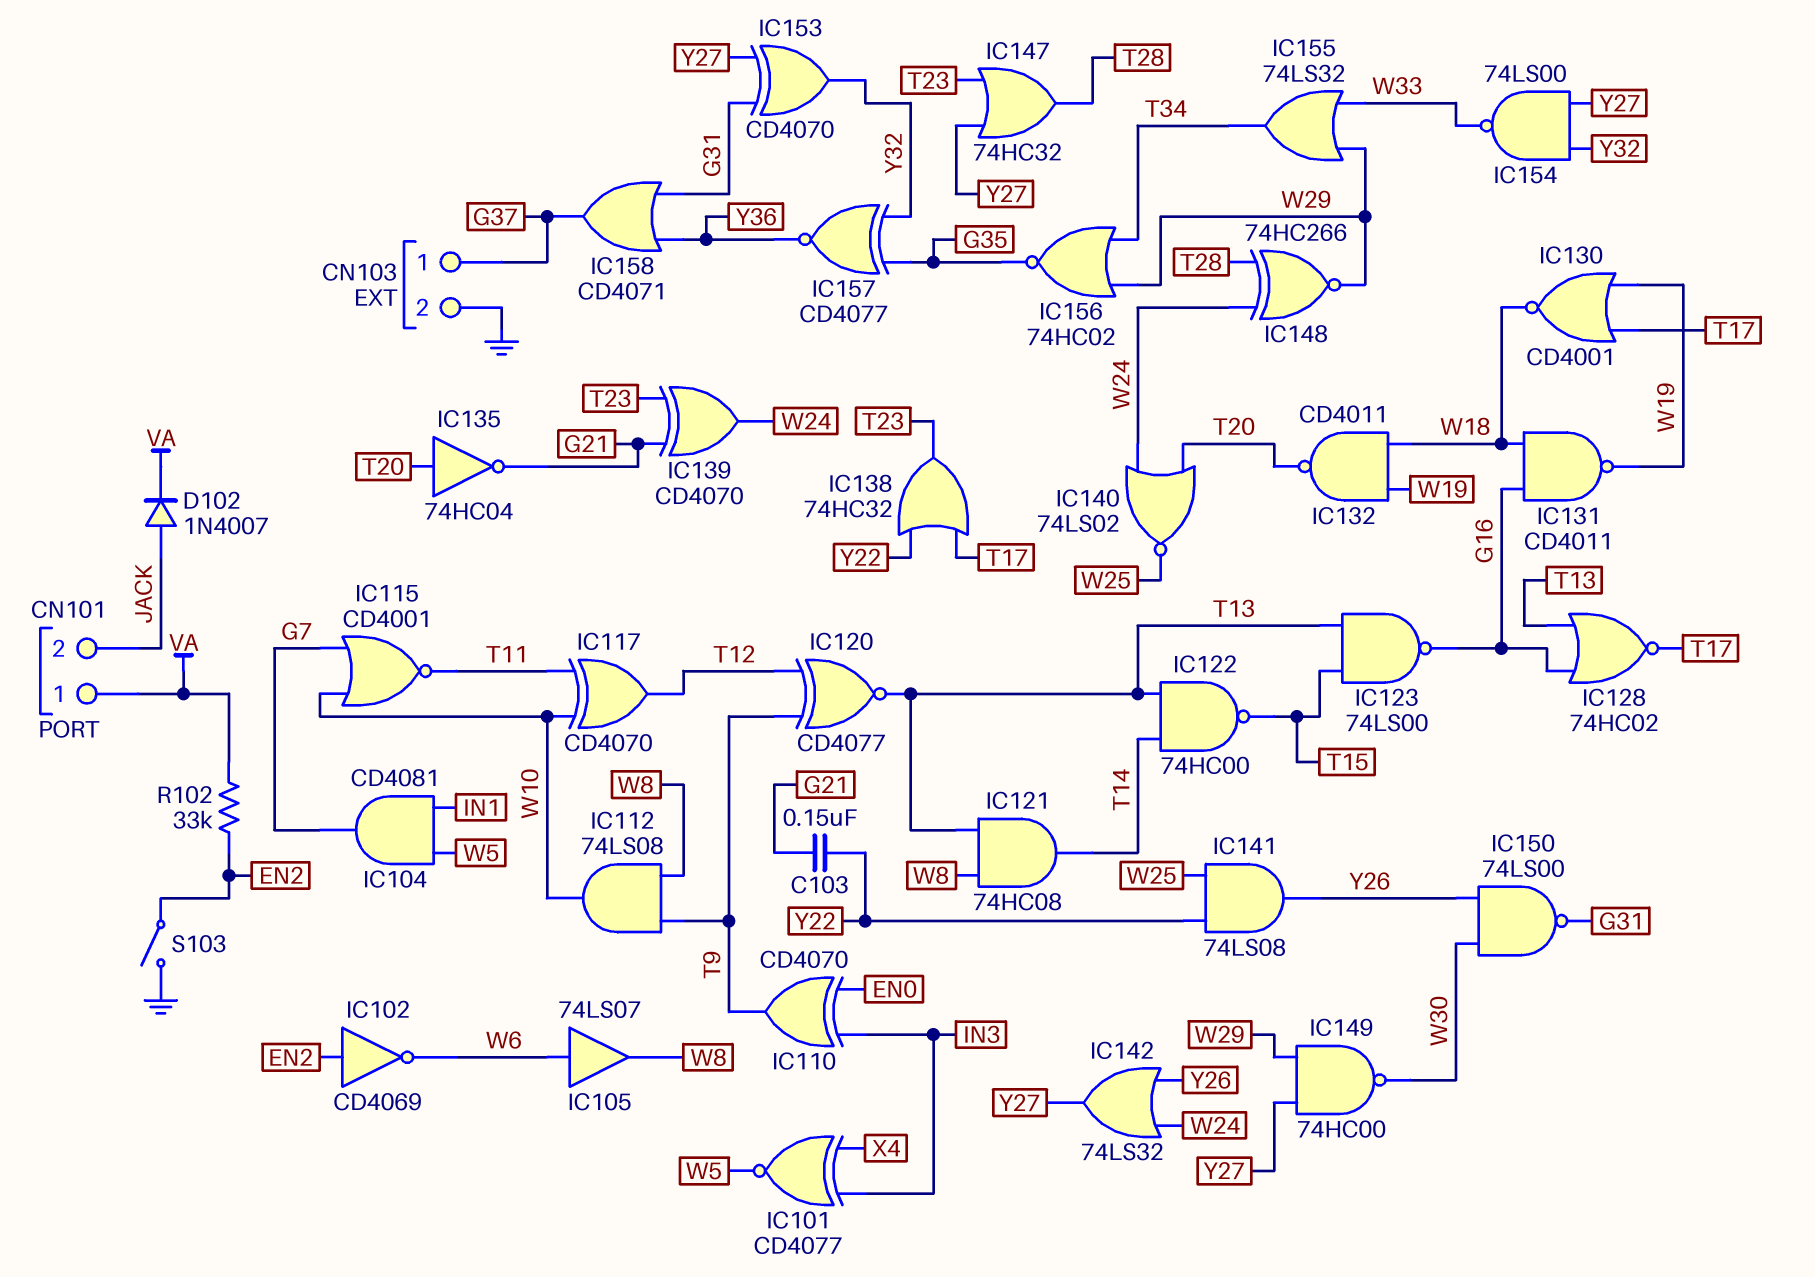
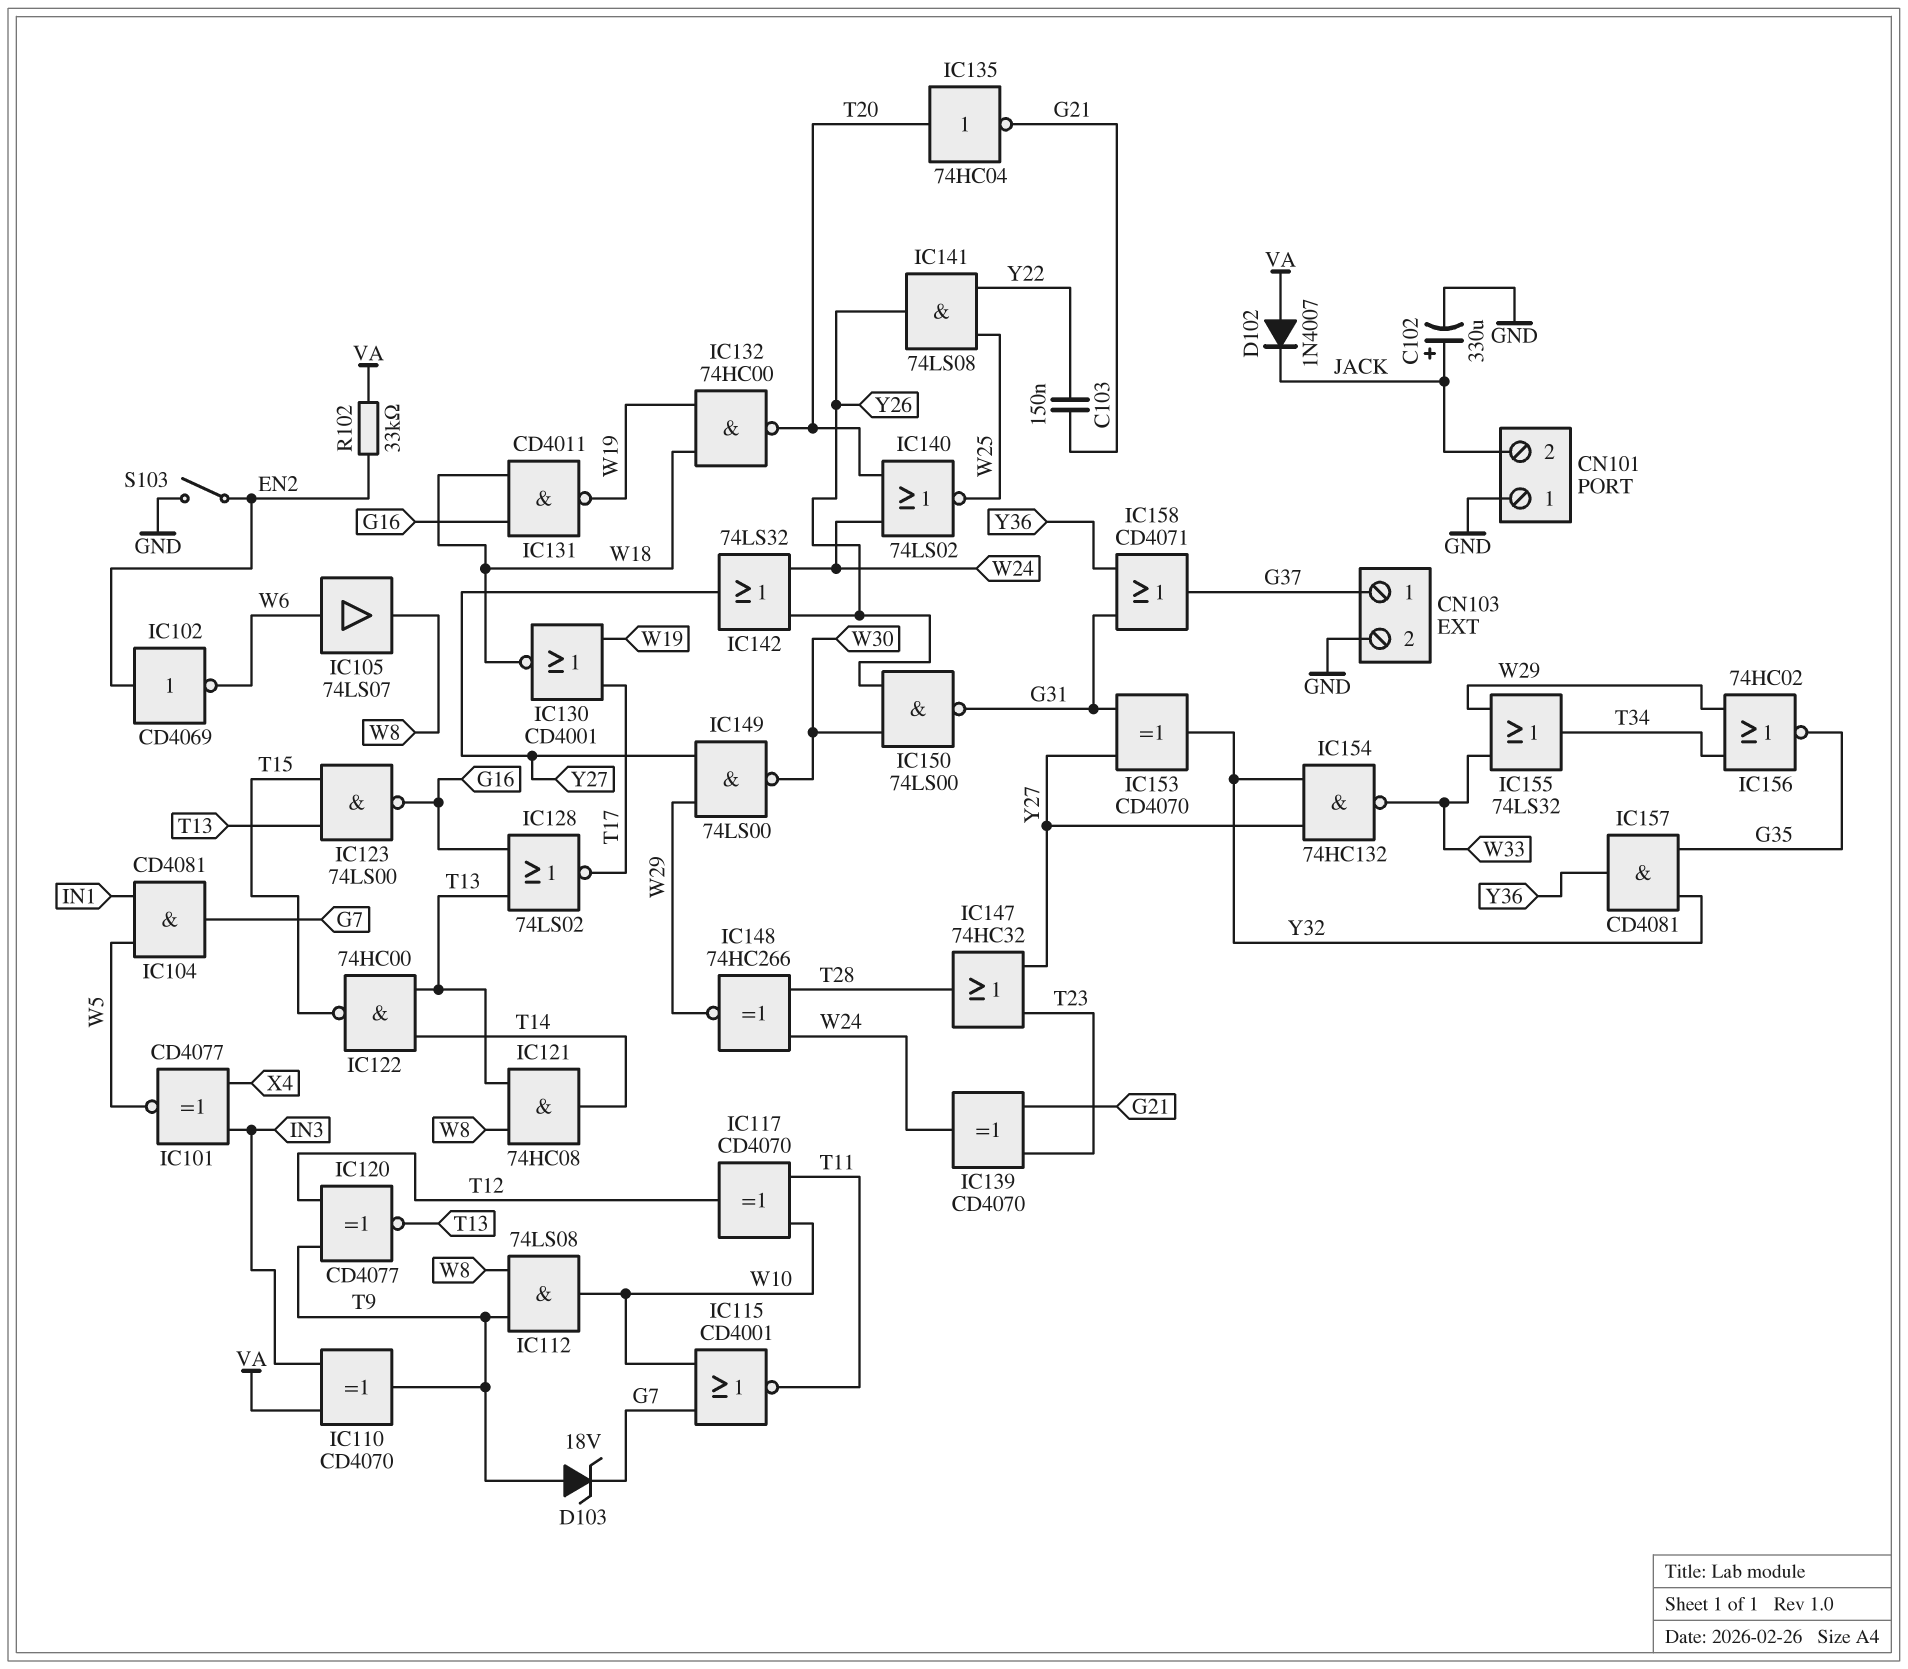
C102: none -> 330uF (plus JACK, minus GND)
CN101 pin 1: VA -> GND
D102: diode 1N4007 (A JACK, K VA) -> diode 1N4007 (A VA, K JACK)
D103: none -> zener 18V (A T9, K G7)
IC110: XOR CD4070 (in EN0, in IN3, out T9) -> XOR CD4070 (in IN3, in VA, out T9)
IC128: NOR 74HC02 (in G16, in T13, out T17) -> NOR 74LS02 (in G16, in T13, out T17)
IC132: NAND CD4011 (in W18, in W19, out T20) -> NAND 74HC00 (in W18, in W19, out T20)
IC138: OR 74HC32 (in T17, in Y22, out T23) -> none
IC149: NAND 74HC00 (in W29, in Y27, out W30) -> NAND 74LS00 (in W29, in Y27, out W30)
IC154: NAND 74LS00 (in Y27, in Y32, out W33) -> NAND 74HC132 (in Y27, in Y32, out W33)
IC157: XNOR CD4077 (in G35, in Y32, out Y36) -> AND CD4081 (in G35, in Y32, out Y36)

